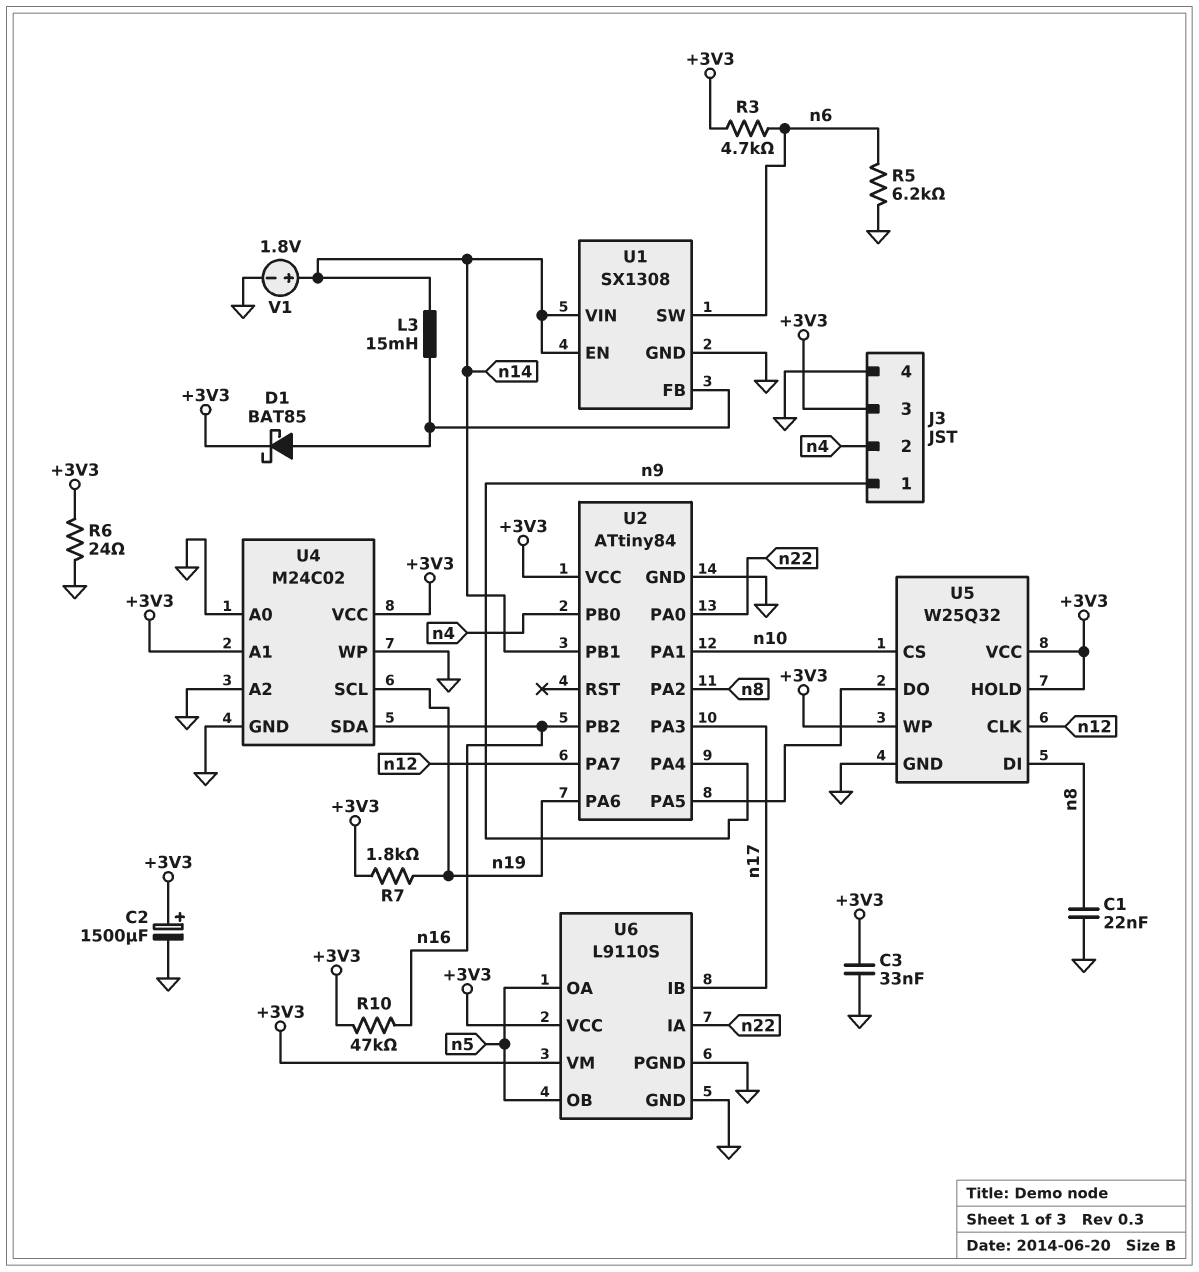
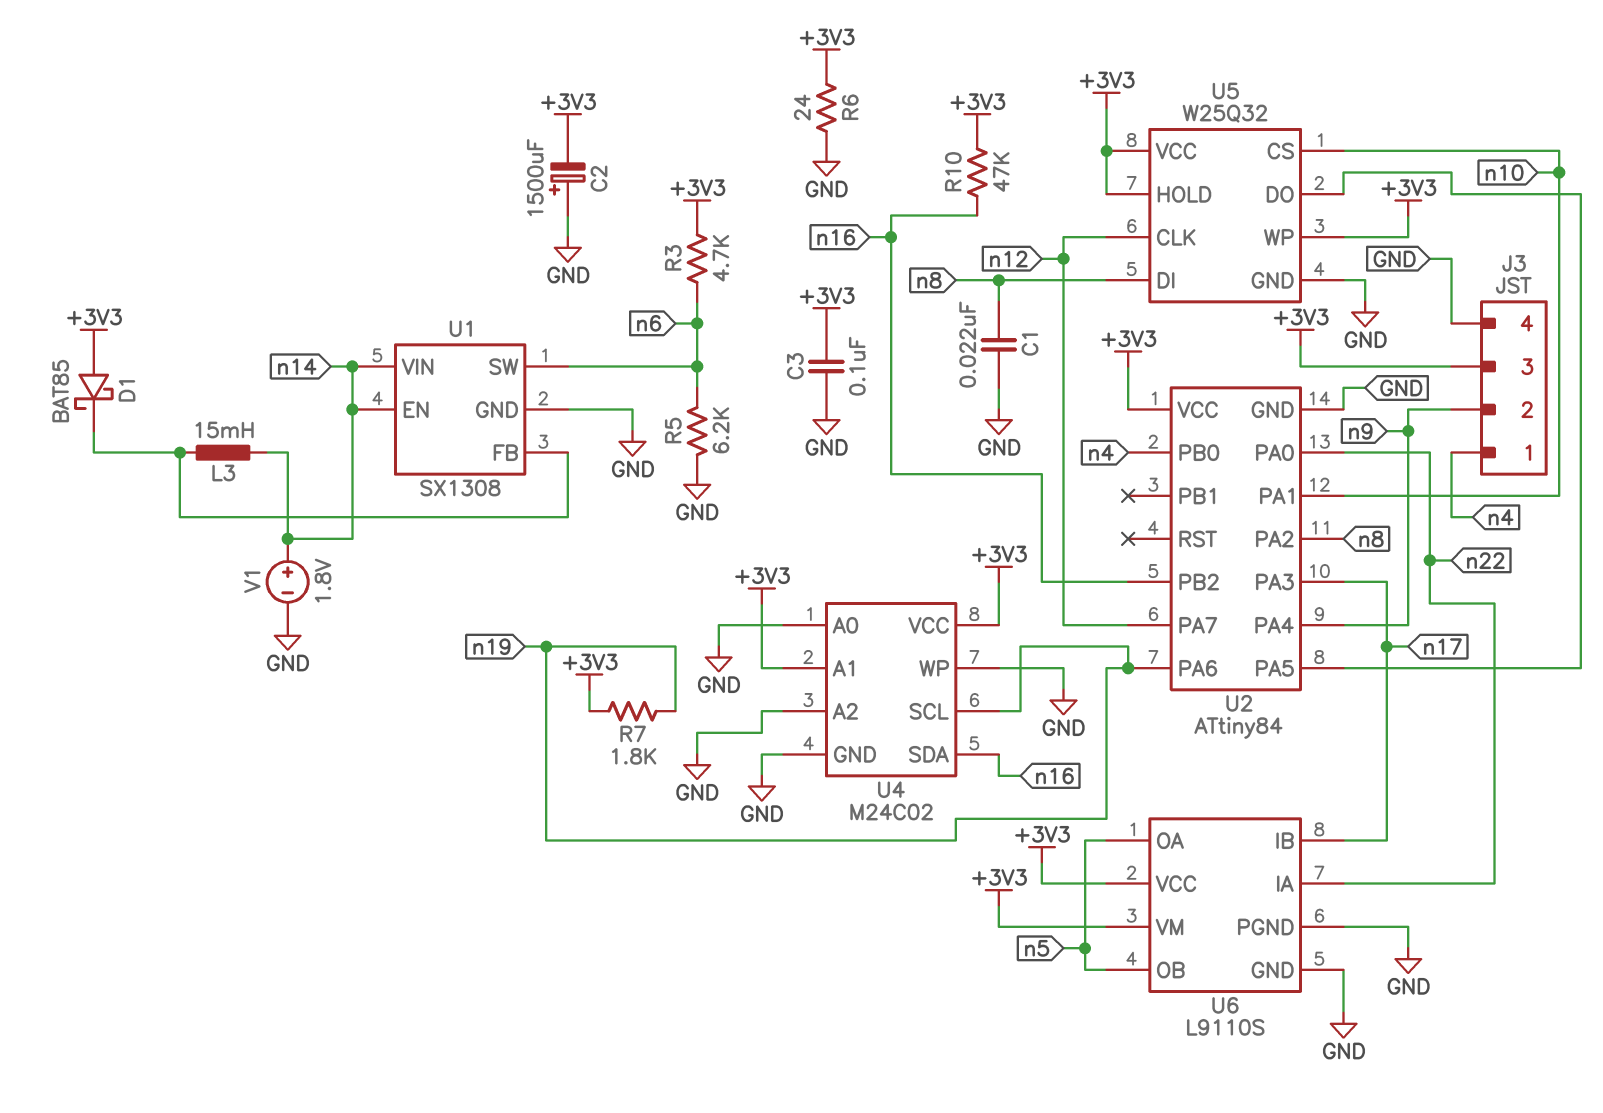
C2: 1500uF (plus +3V3, minus GND) -> 1500uF (plus GND, minus +3V3)
C3: 33nF (+3V3, GND) -> 100nF (+3V3, GND)
D1: schottky BAT85 (A U1/FB, K +3V3) -> schottky BAT85 (A +3V3, K U1/FB)
J3 pin 1: n9 -> n4
J3 pin 2: n4 -> n9
U2 pin PB1: n14 -> none

